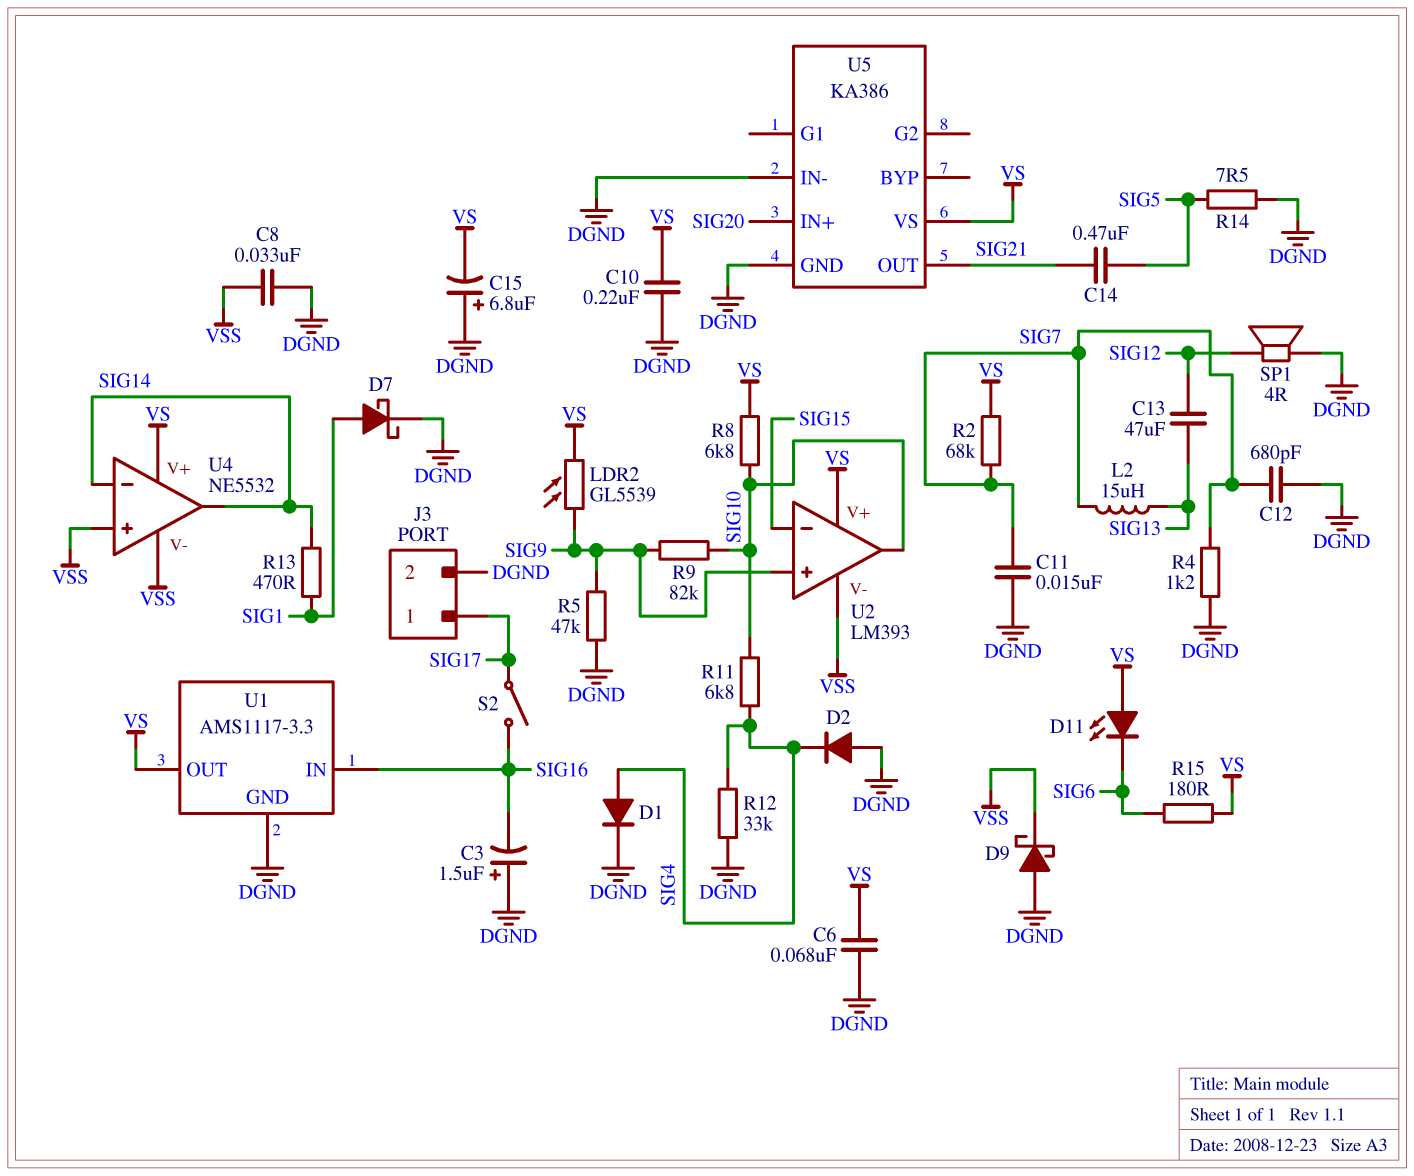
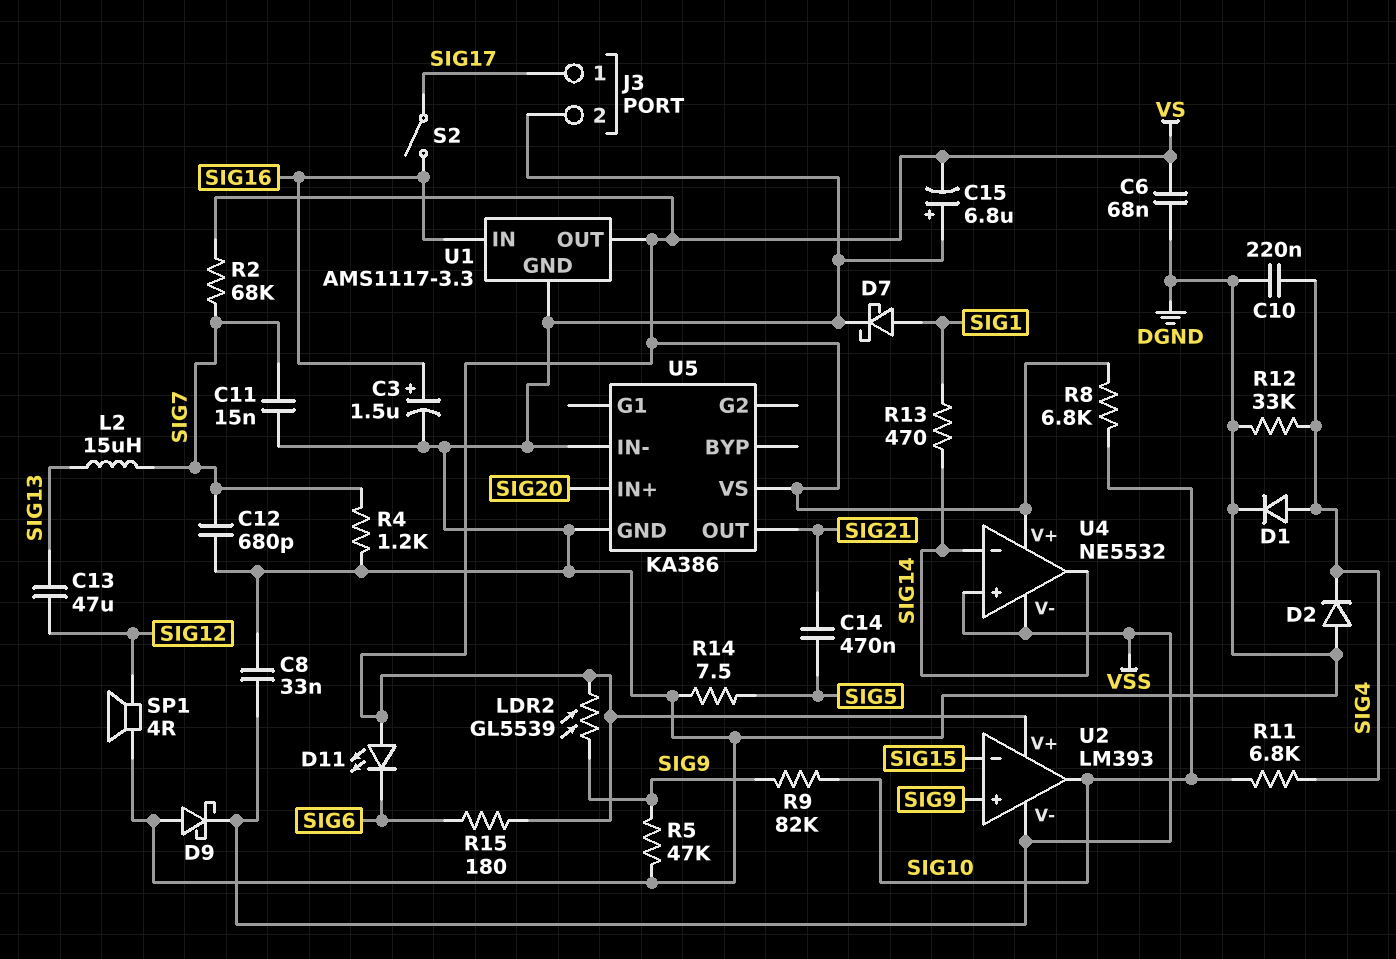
C3: 1.5uF (plus DGND, minus SIG16) -> 1.5uF (plus SIG16, minus DGND)
C10: 220nF (DGND, VS) -> 220nF (DGND, SIG4)

